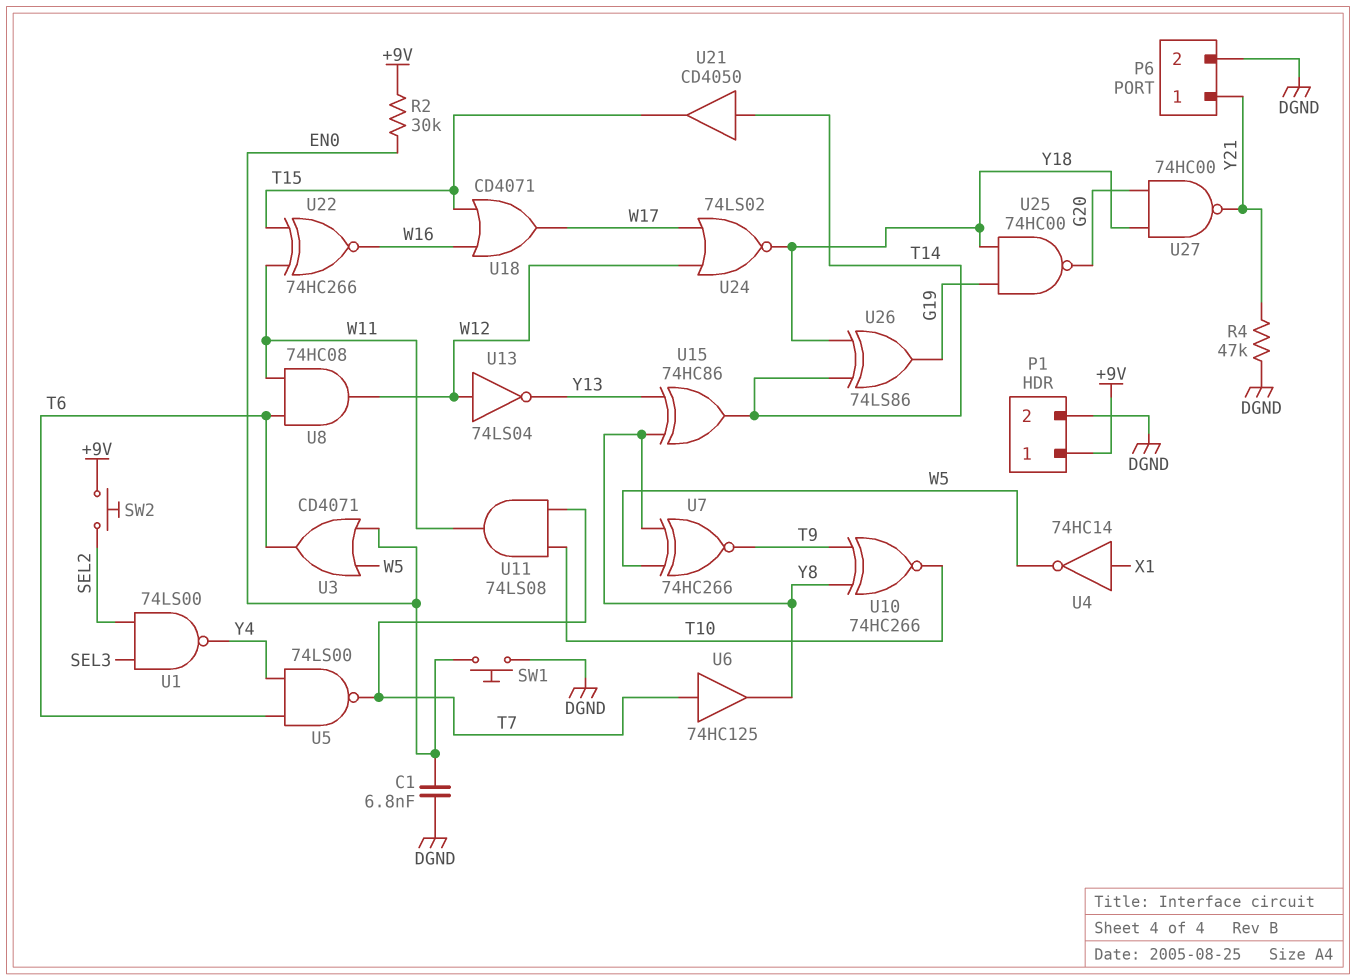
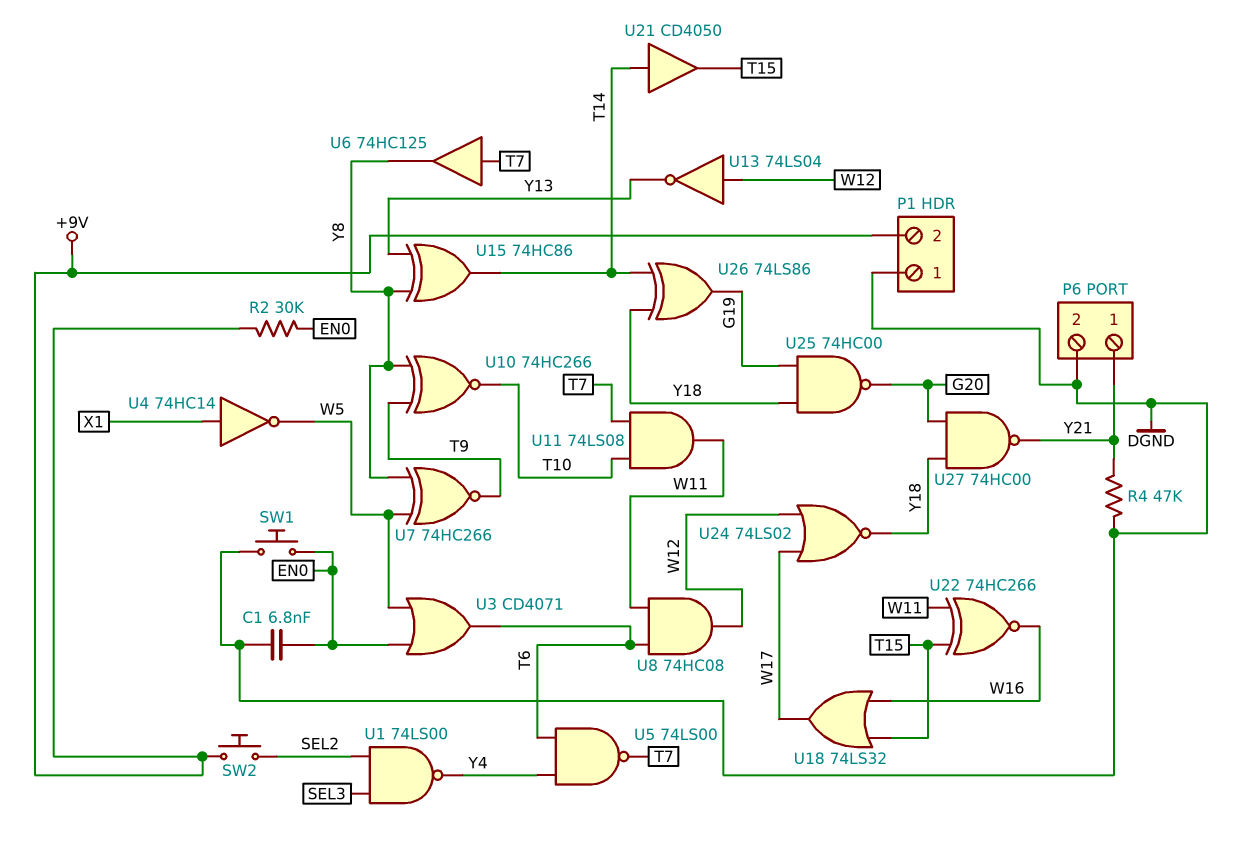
P1 pin 1: +9V -> DGND
P1 pin 2: DGND -> +9V
U18: OR CD4071 (in T15, in W16, out W17) -> OR 74LS32 (in T15, in W16, out W17)

